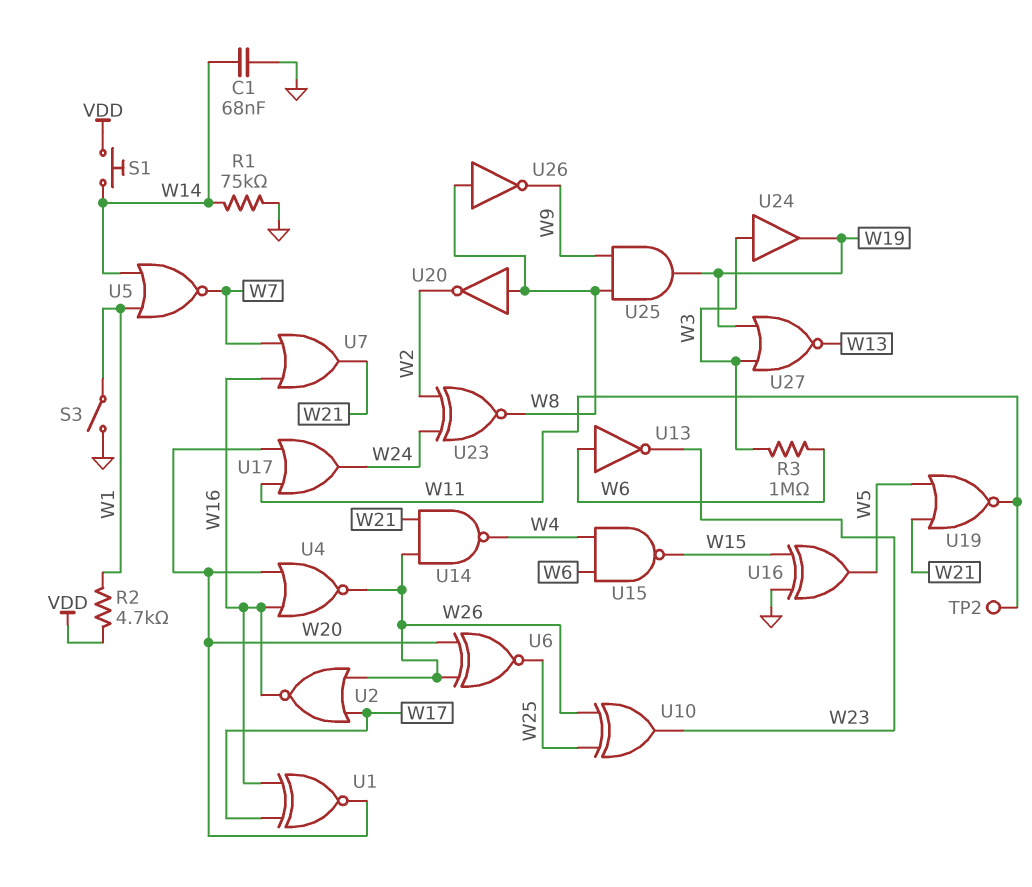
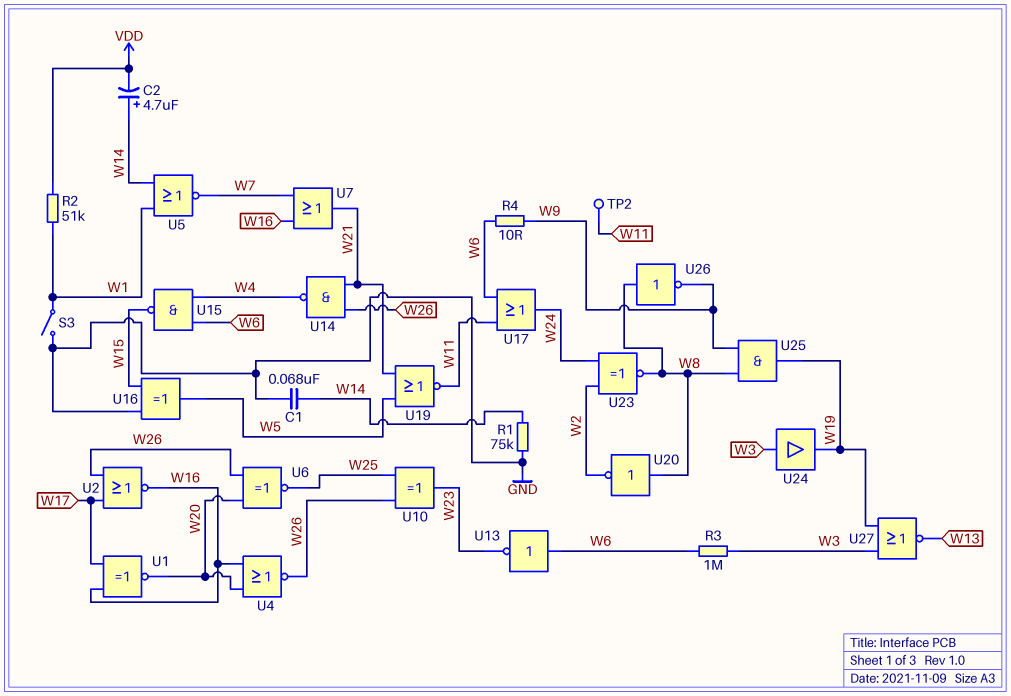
C2: none -> 4.7uF (plus W14, minus VDD)
R2: 4.7k (VDD, W1) -> 51k (VDD, W1)
R4: none -> 10 (W6, W9)
S1: button (VDD, W14) -> none
U17: OR (in W11, in W20, out W24) -> OR (in W6, in W11, out W24)

